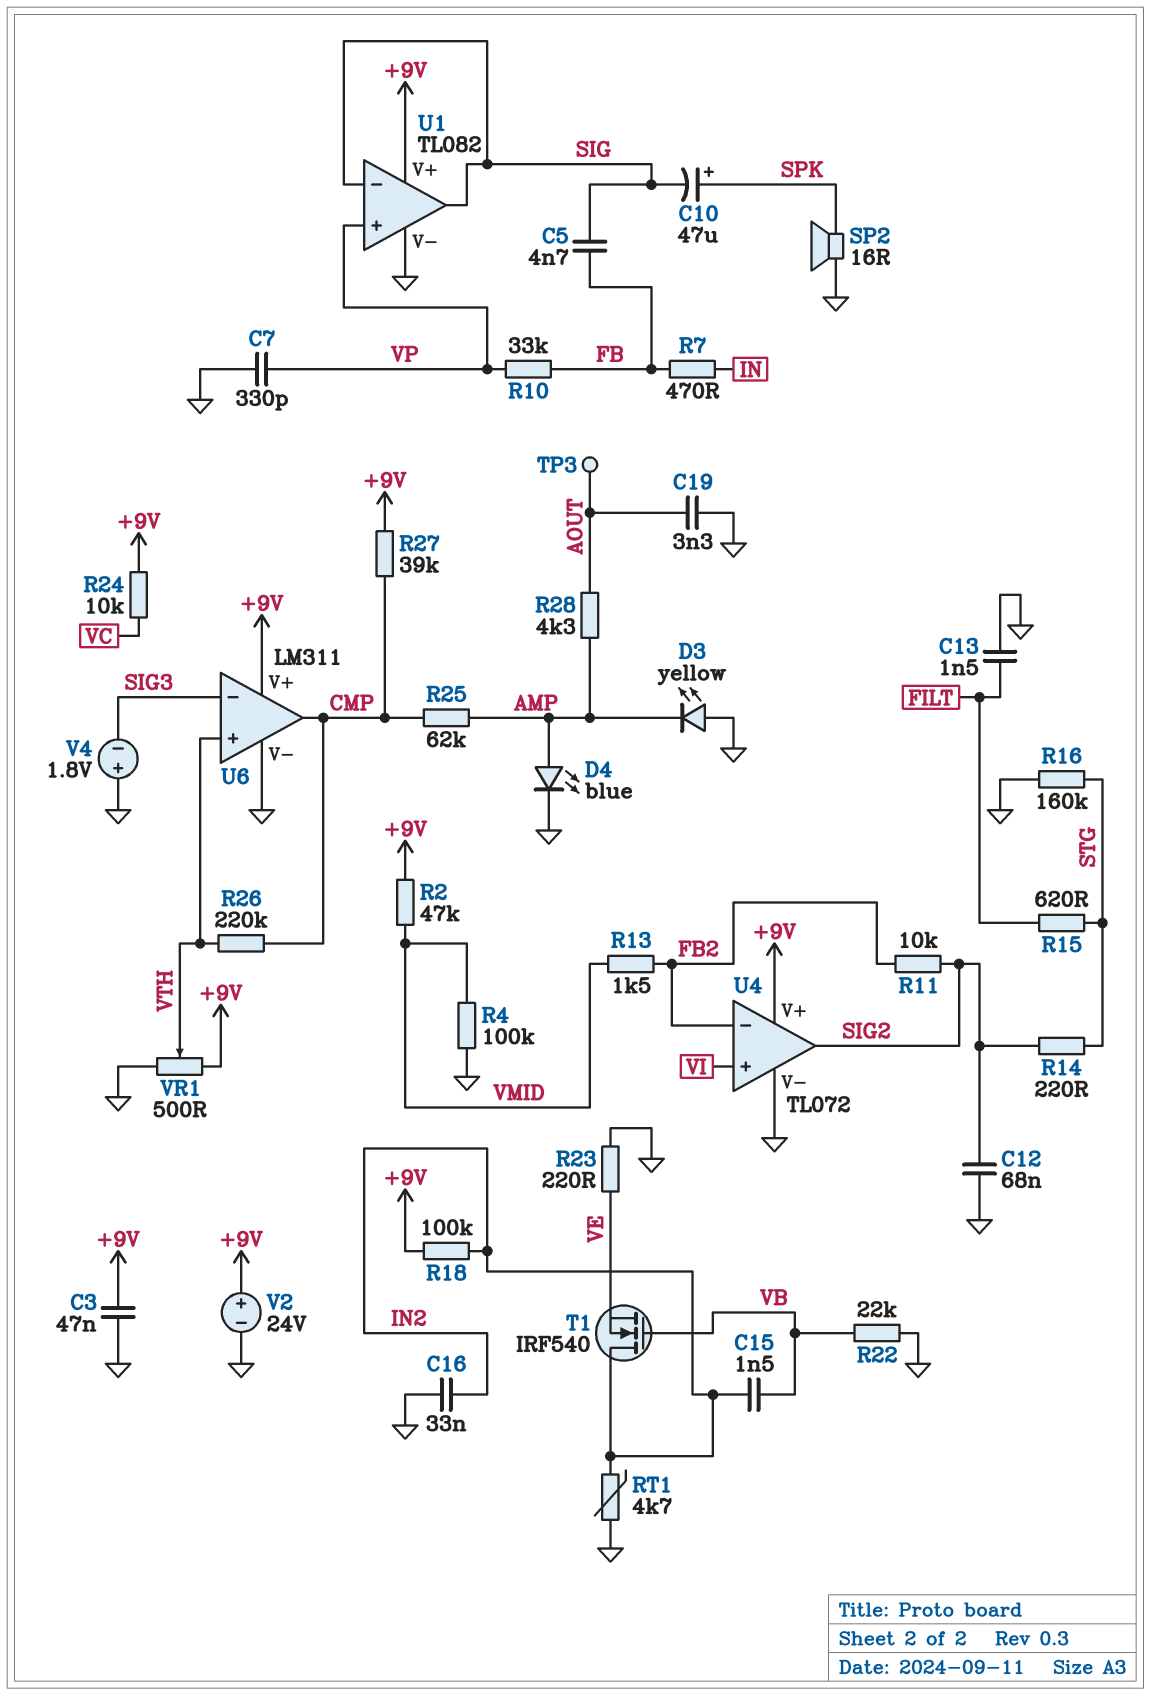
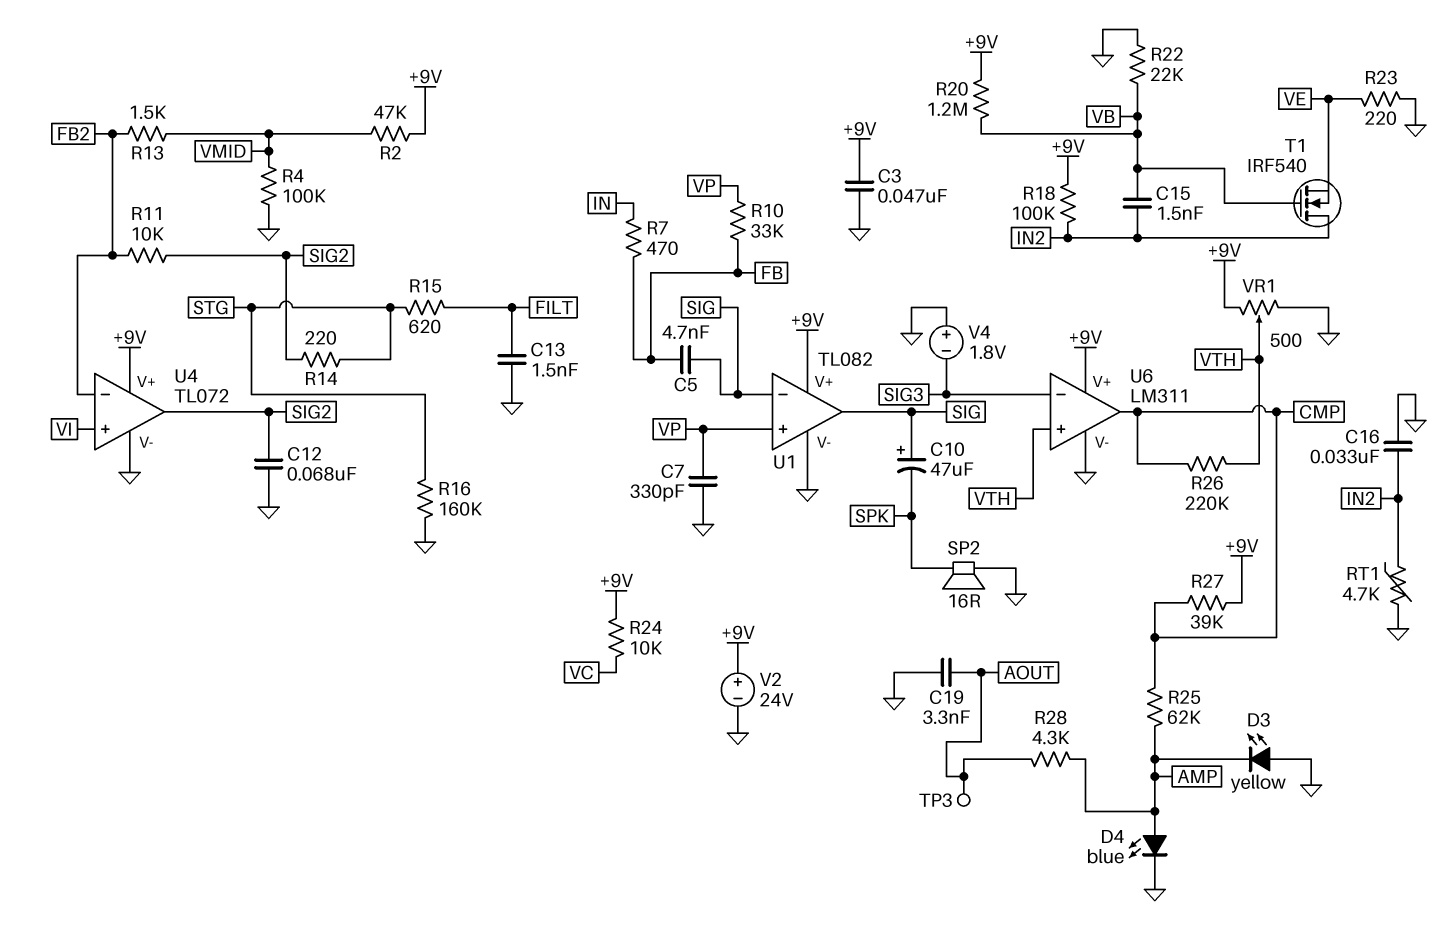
C10: 47uF (plus SPK, minus SIG) -> 47uF (plus SIG, minus SPK)
R20: none -> 1.2M (+9V, VB)

